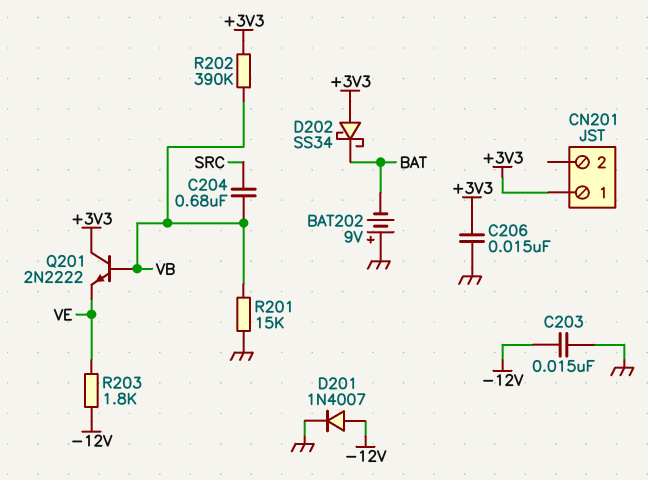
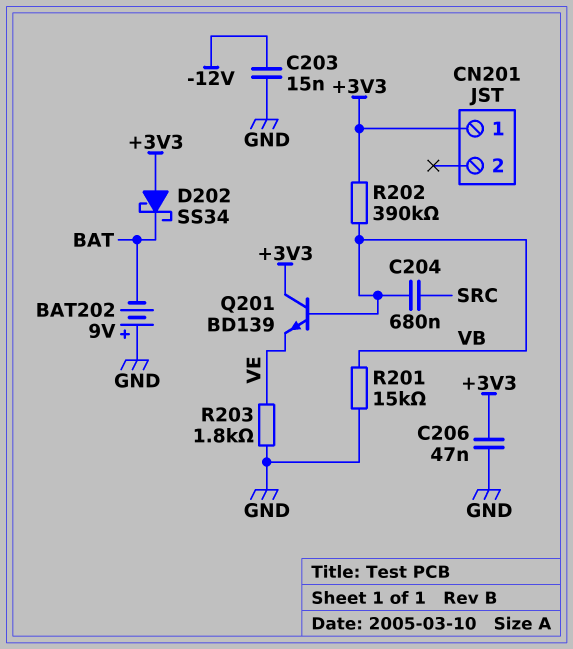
C206: 15nF (+3V3, GND) -> 47nF (+3V3, GND)
D201: diode 1N4007 (A -12V, K GND) -> none
Q201: NPN 2N2222 (B VB, C +3V3, E VE) -> NPN BD139 (B VB, C +3V3, E VE)
R203: 1.8k (-12V, VE) -> 1.8k (GND, VE)

